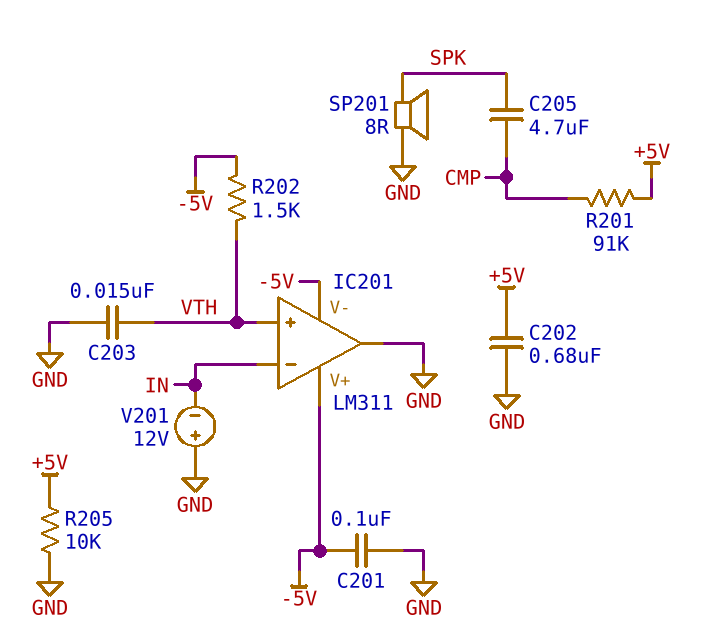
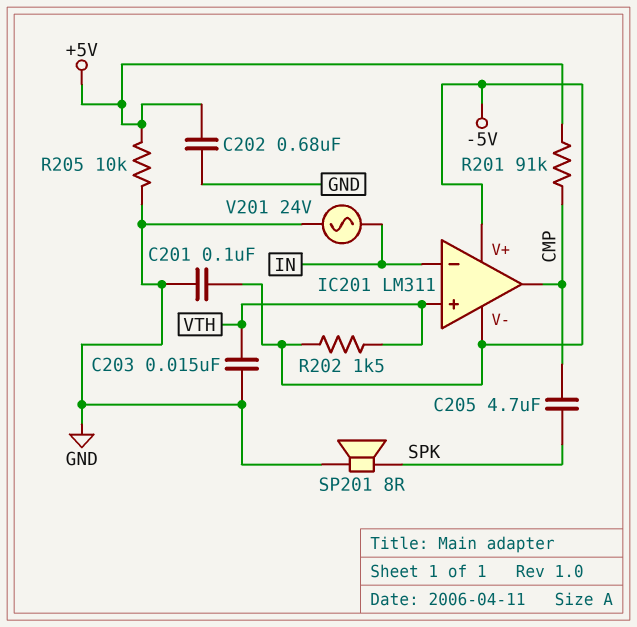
IC201 pin out: GND -> CMP
V201: 12V (plus GND, minus IN) -> AC 24V (GND, IN)

